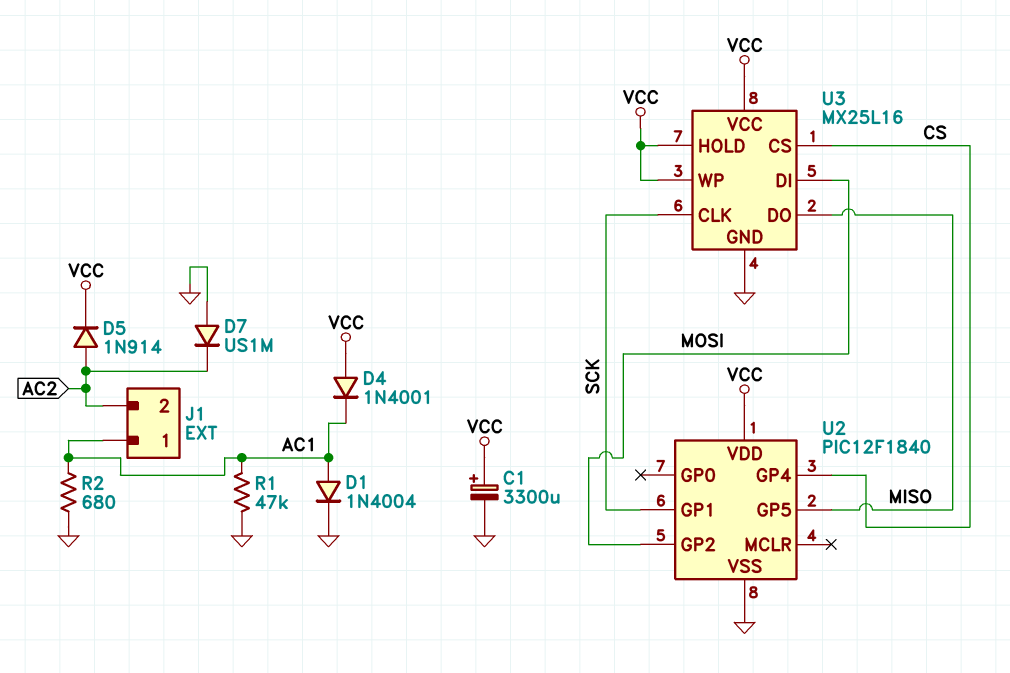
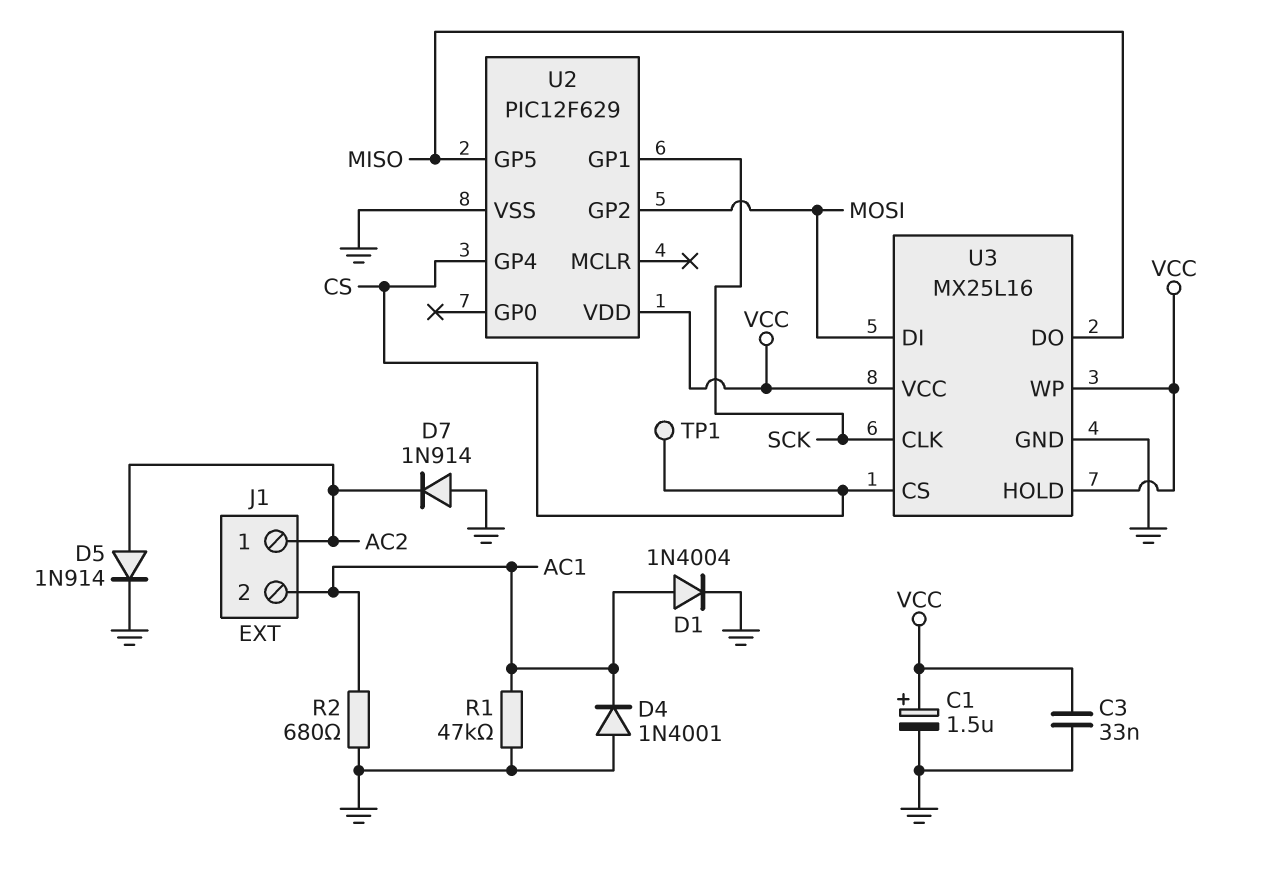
C1: 3300uF (plus VCC, minus GND) -> 1.5uF (plus VCC, minus GND)
C3: none -> 33nF (GND, VCC)
D4: diode 1N4001 (A VCC, K AC1) -> diode 1N4001 (A GND, K AC1)
D5: diode 1N914 (A AC2, K VCC) -> diode 1N914 (A AC2, K GND)
D7: diode US1M (A GND, K AC2) -> diode 1N914 (A GND, K AC2)
J1 pin 1: AC1 -> AC2
J1 pin 2: AC2 -> AC1
TP1: none -> test point (CS)
U2: PIC12F1840 -> PIC12F629

